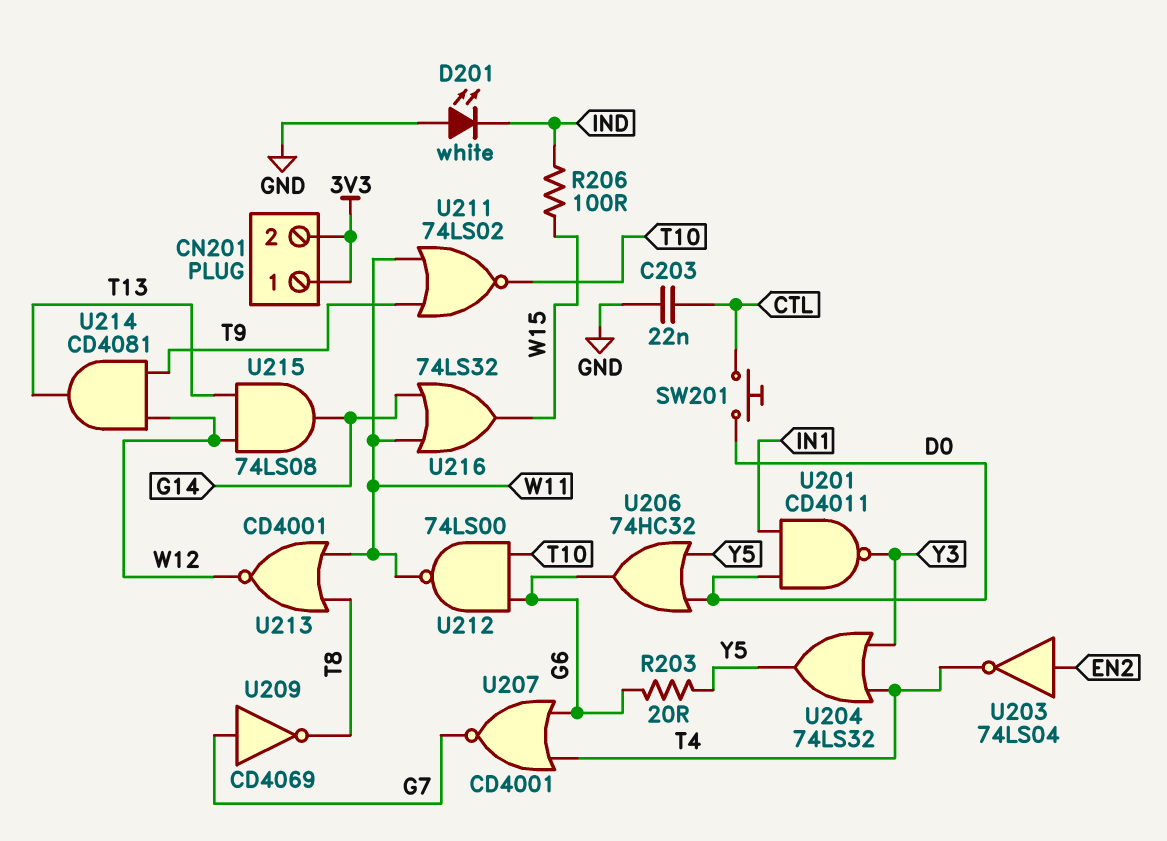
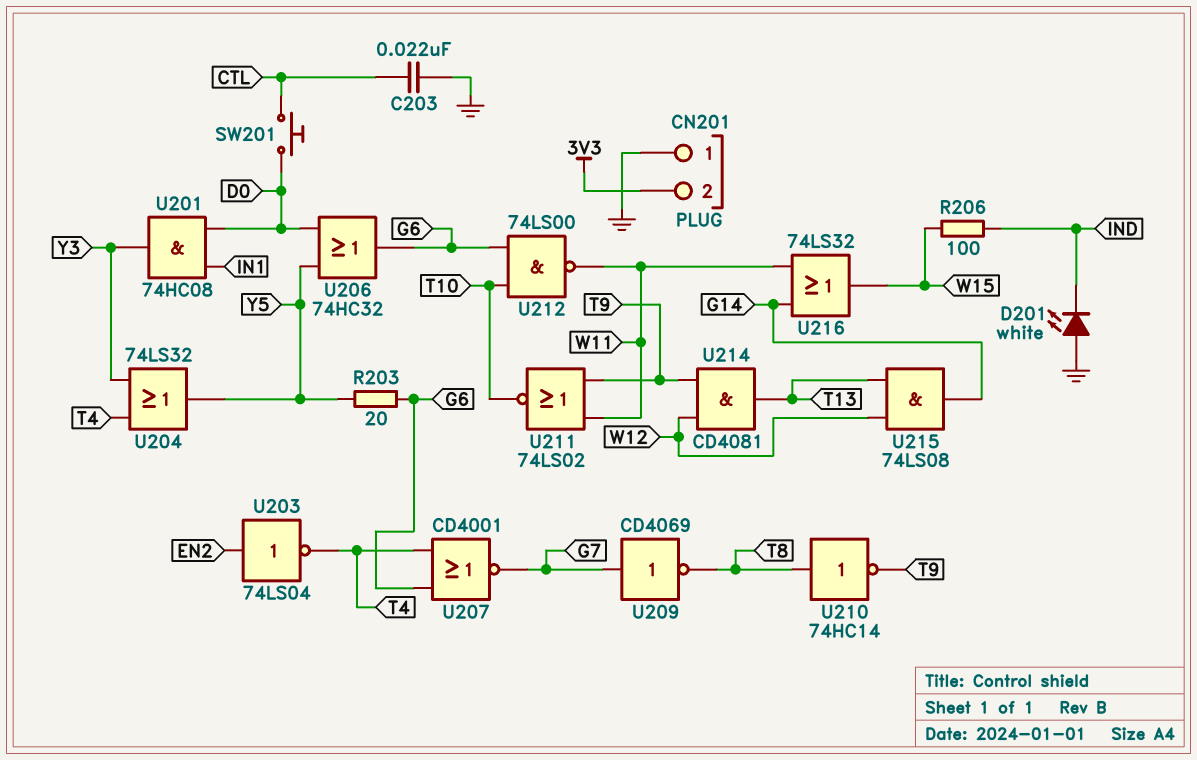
CN201 pin 1: 3V3 -> GND
U201: NAND CD4011 (in D0, in IN1, out Y3) -> AND 74HC08 (in D0, in IN1, out Y3)
U210: none -> NOT 74HC14 (in T8, out T9)
U213: NOR CD4001 (in T8, in W11, out W12) -> none

